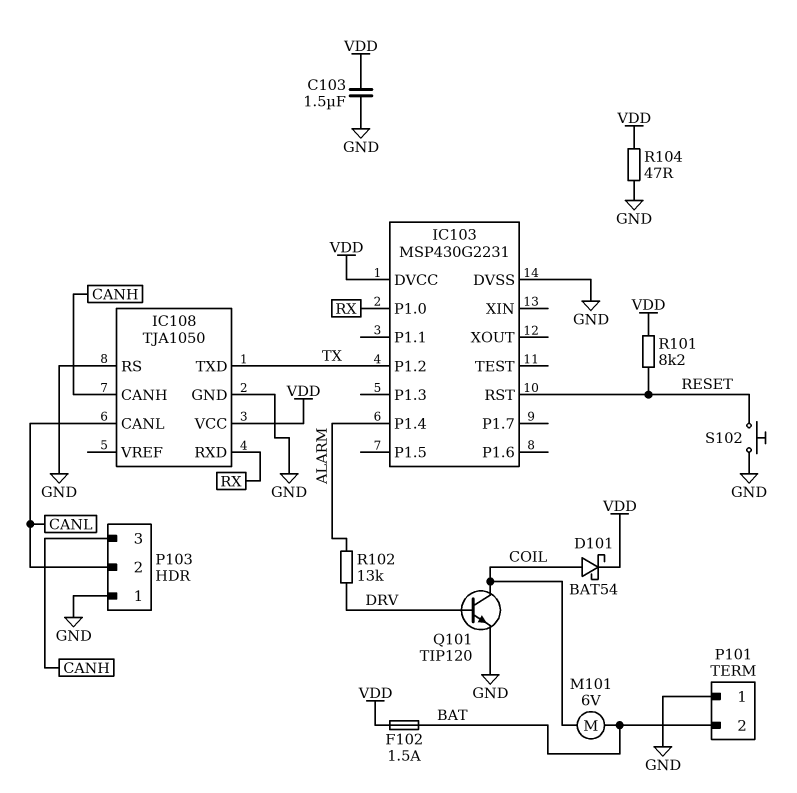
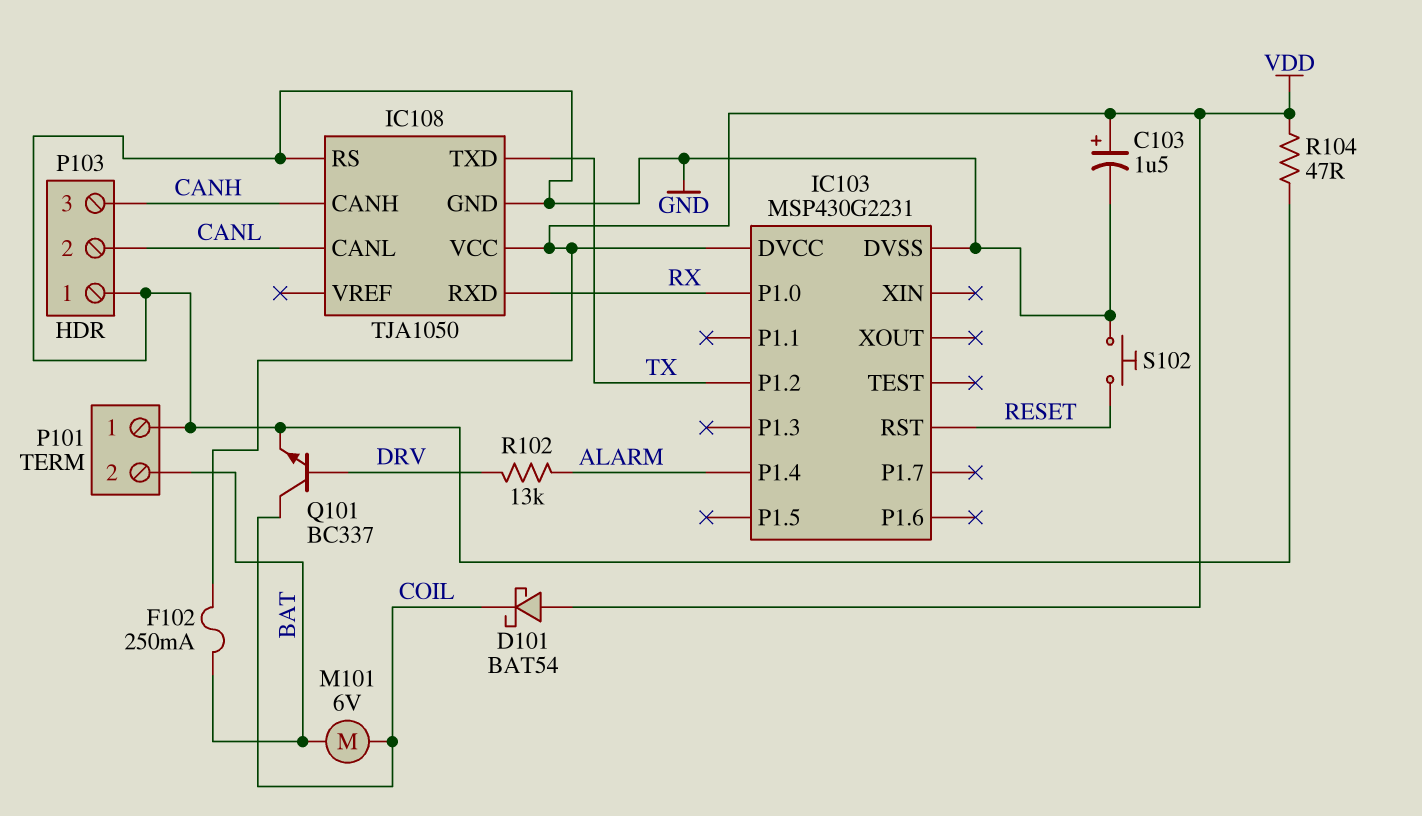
C103: 1.5uF (GND, VDD) -> 1.5uF (plus VDD, minus GND)
D101: schottky BAT54 (A COIL, K VDD) -> schottky BAT54 (A VDD, K COIL)
F102: 1.5A (BAT, VDD) -> 250mA (BAT, VDD)
Q101: NPN TIP120 (B DRV, C COIL, E GND) -> NPN BC337 (B DRV, C COIL, E GND)
R101: 8.2k (RESET, VDD) -> none

